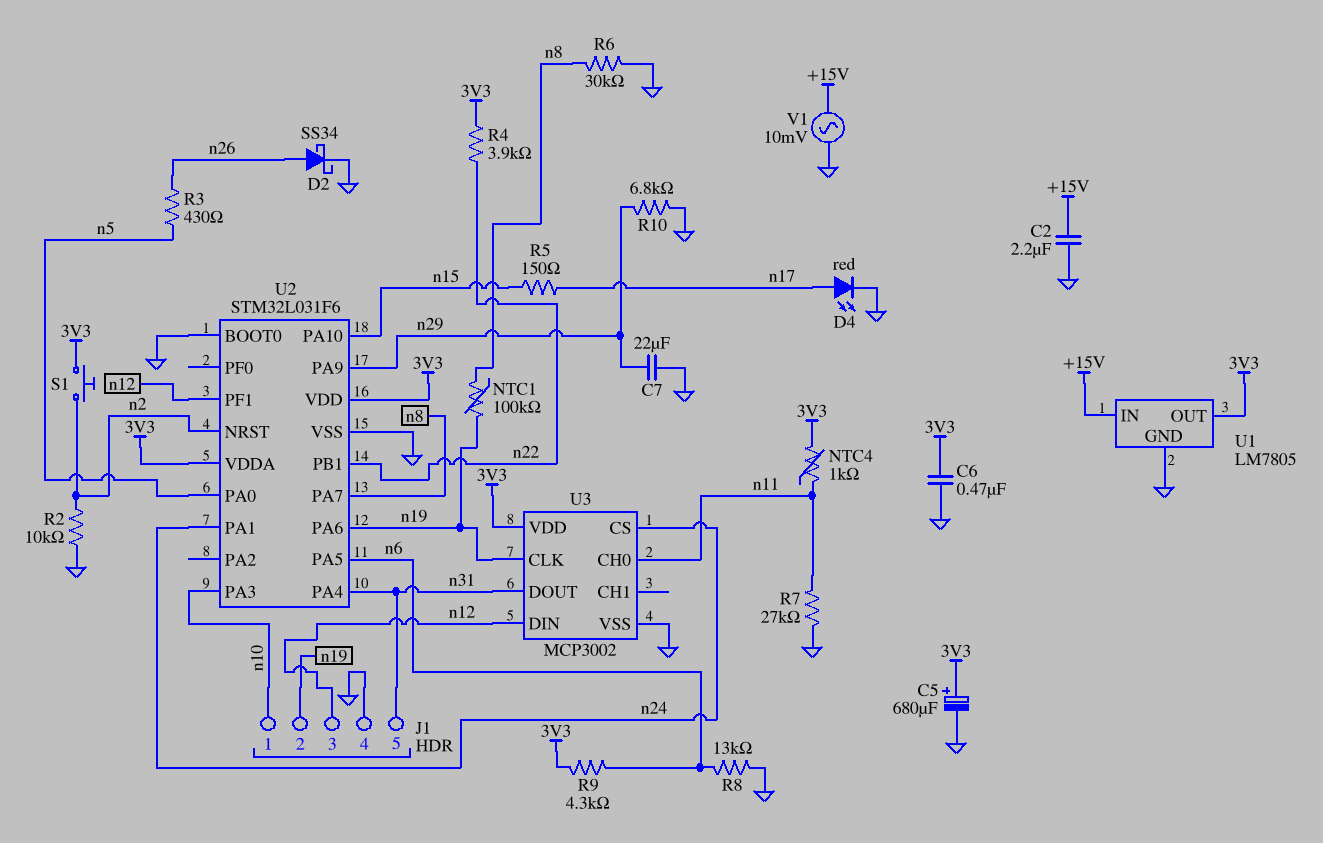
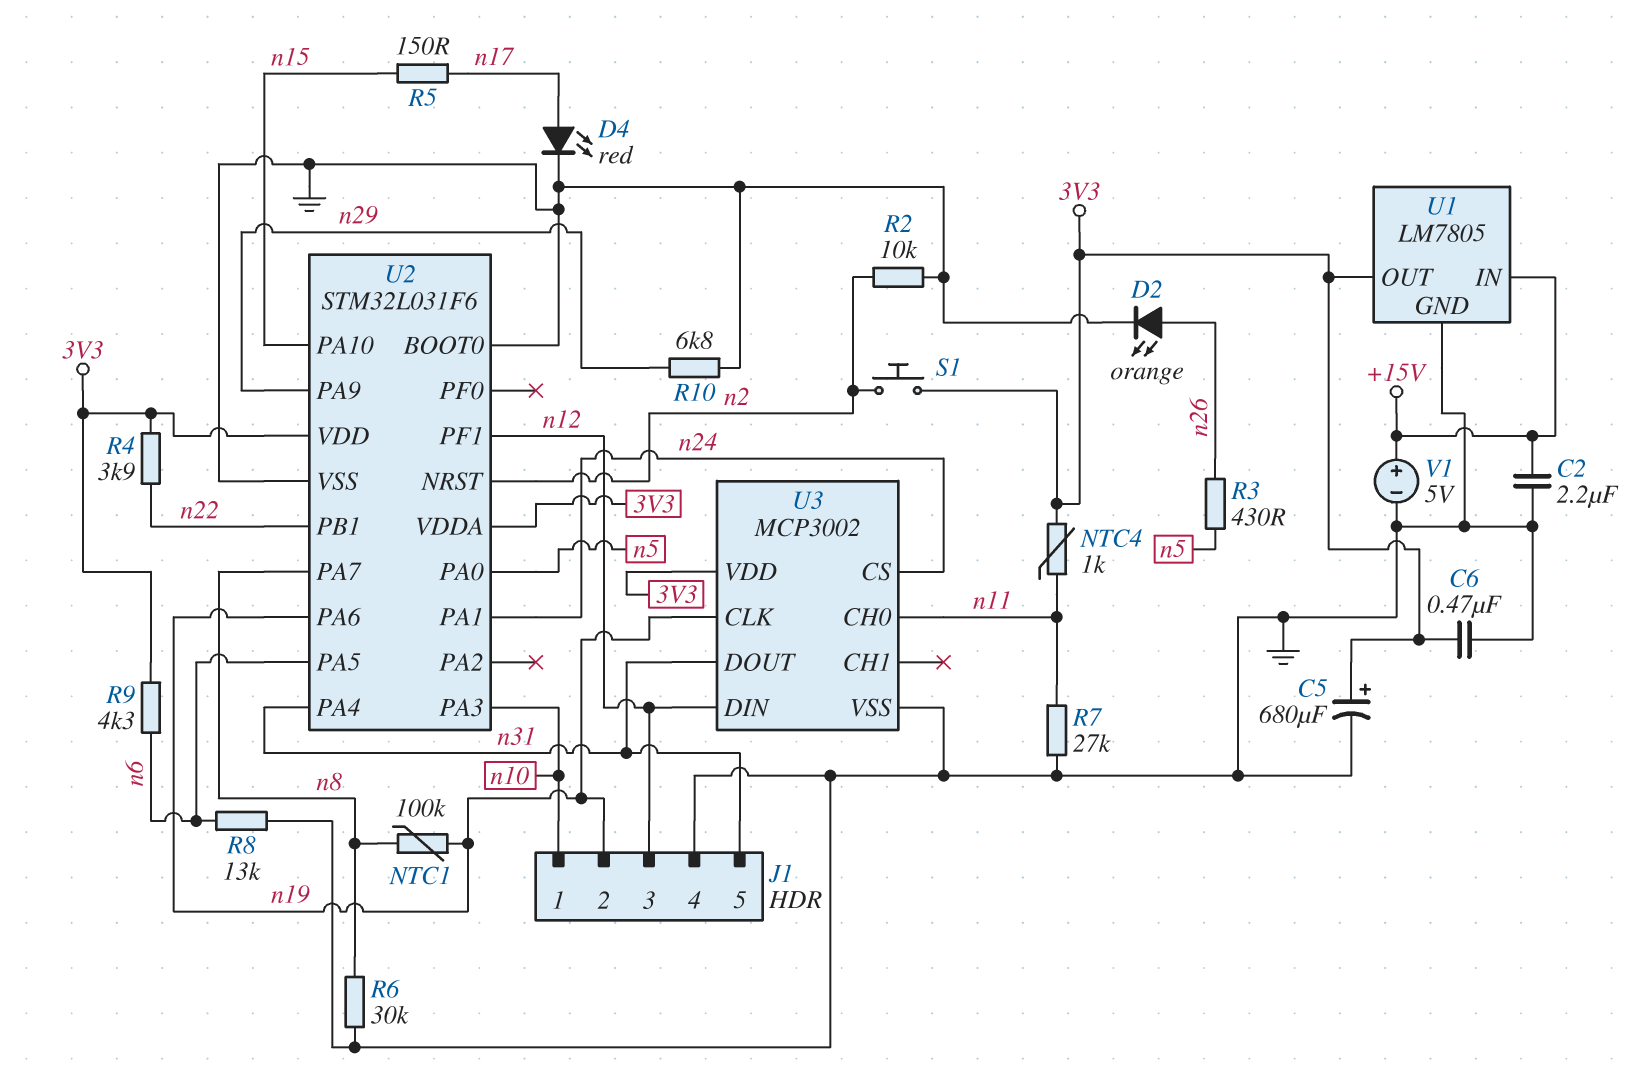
C7: 22uF (GND, n29) -> none
D2: schottky SS34 (A n26, K GND) -> LED orange (A n26, K GND)
V1: AC 10mV (+15V, GND) -> 5V (plus +15V, minus GND)

